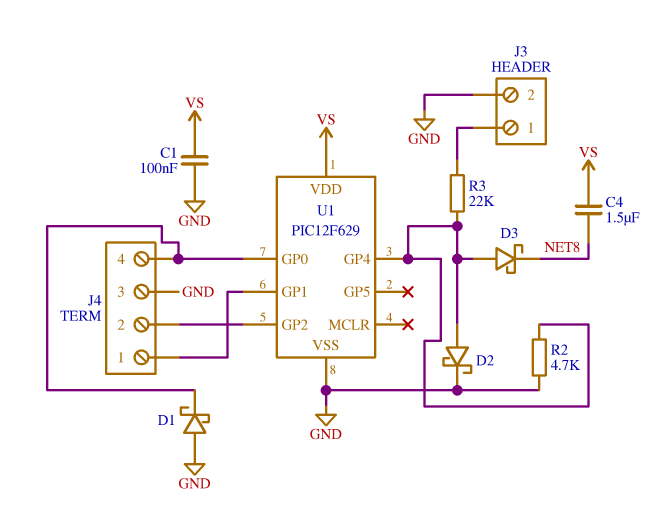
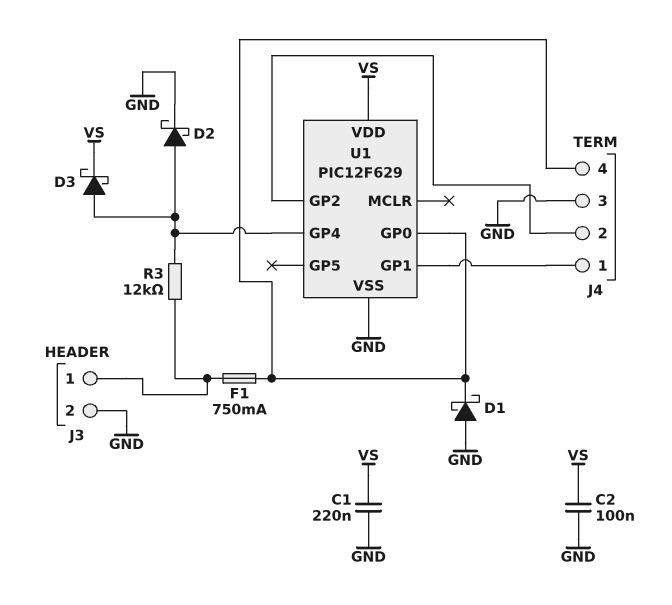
C1: 100nF (GND, VS) -> 220nF (GND, VS)
C2: none -> 100nF (GND, VS)
C4: 1.5uF (NET8, VS) -> none
D3: schottky (A U1/GP4, K NET8) -> schottky (A U1/GP4, K VS)
F1: none -> 750mA (J3/1, J4/4)
R2: 4.7k (GND, U1/GP4) -> none
R3: 22k (J3/1, U1/GP4) -> 12k (J3/1, U1/GP4)

